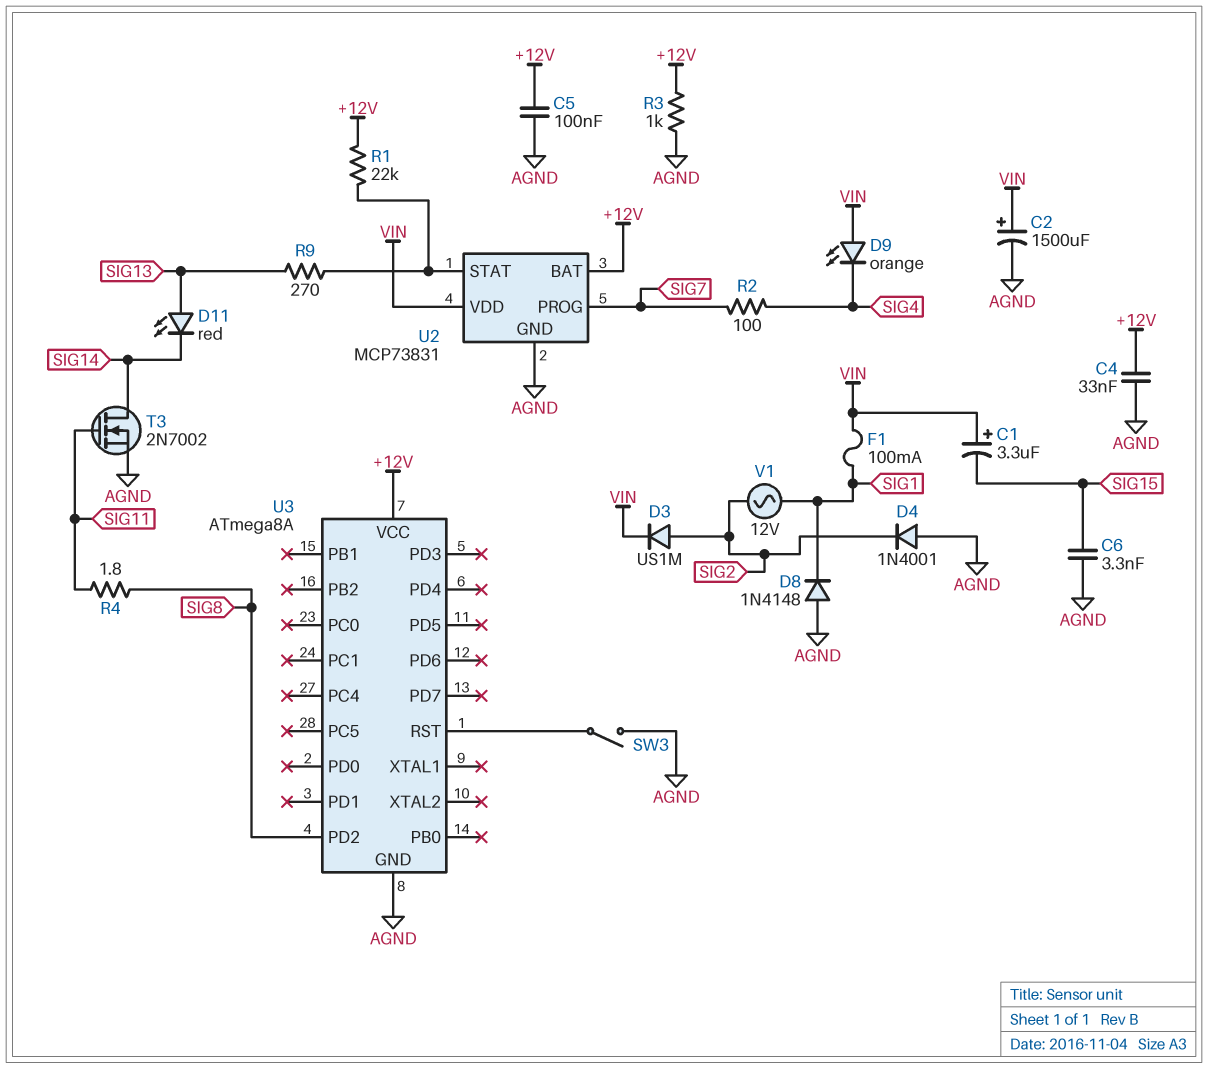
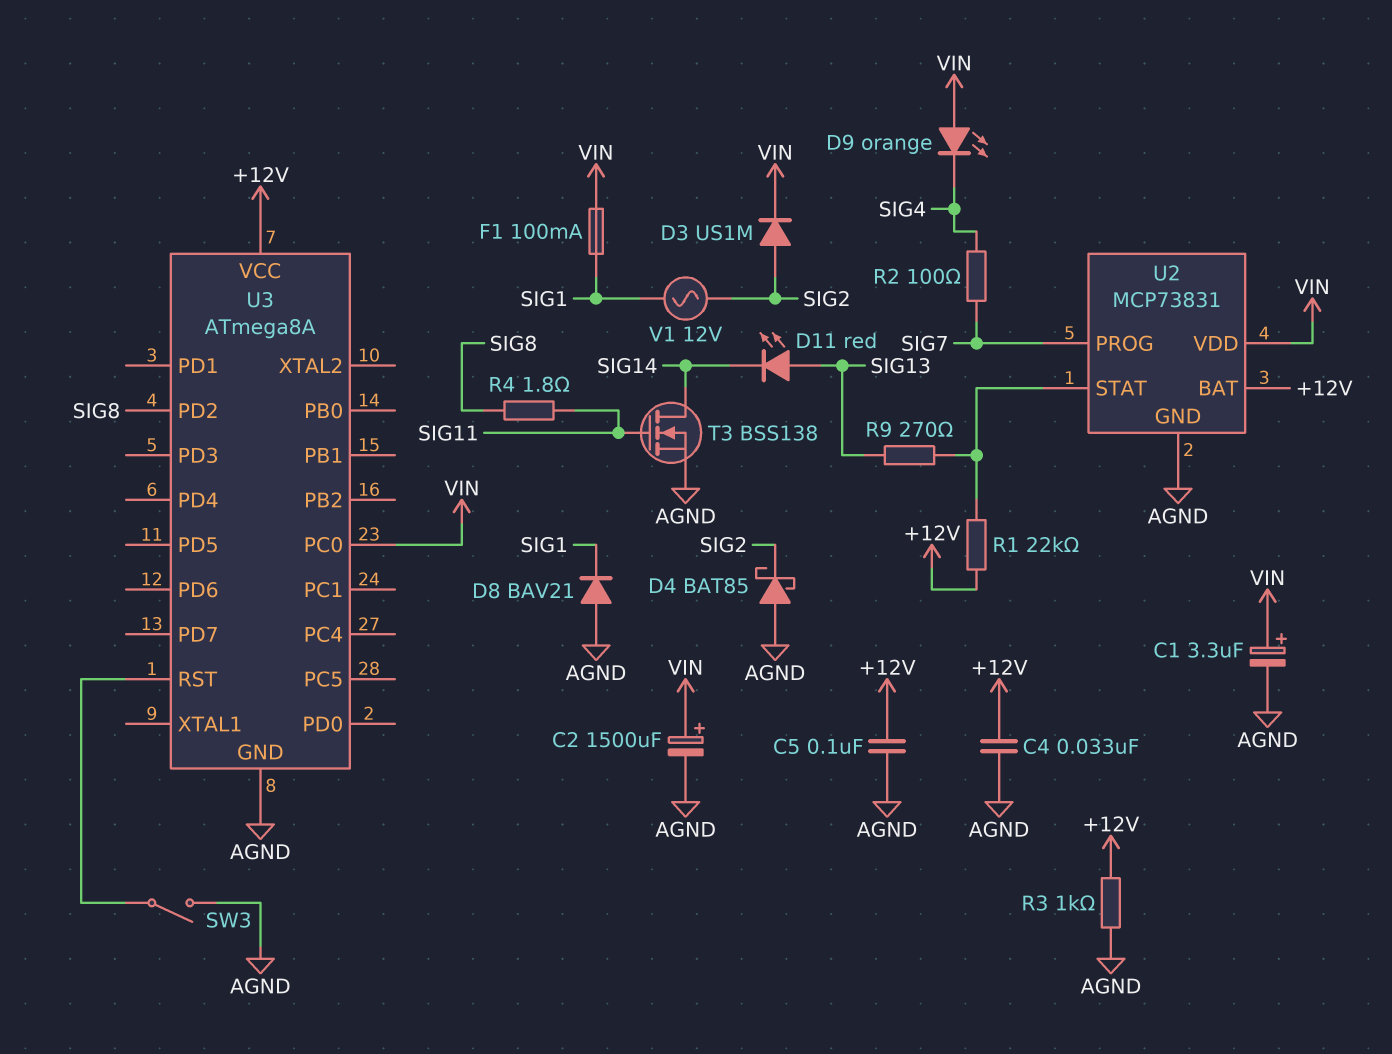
C1: 3.3uF (plus VIN, minus SIG15) -> 3.3uF (plus VIN, minus AGND)
C6: 3.3nF (AGND, SIG15) -> none
D4: diode 1N4001 (A AGND, K SIG2) -> schottky BAT85 (A AGND, K SIG2)
D8: diode 1N4148 (A AGND, K SIG1) -> diode BAV21 (A AGND, K SIG1)
T3: NMOS 2N7002 (G SIG11, D SIG14, S AGND) -> NMOS BSS138 (G SIG11, D SIG14, S AGND)
U3 pin PC0: none -> VIN

